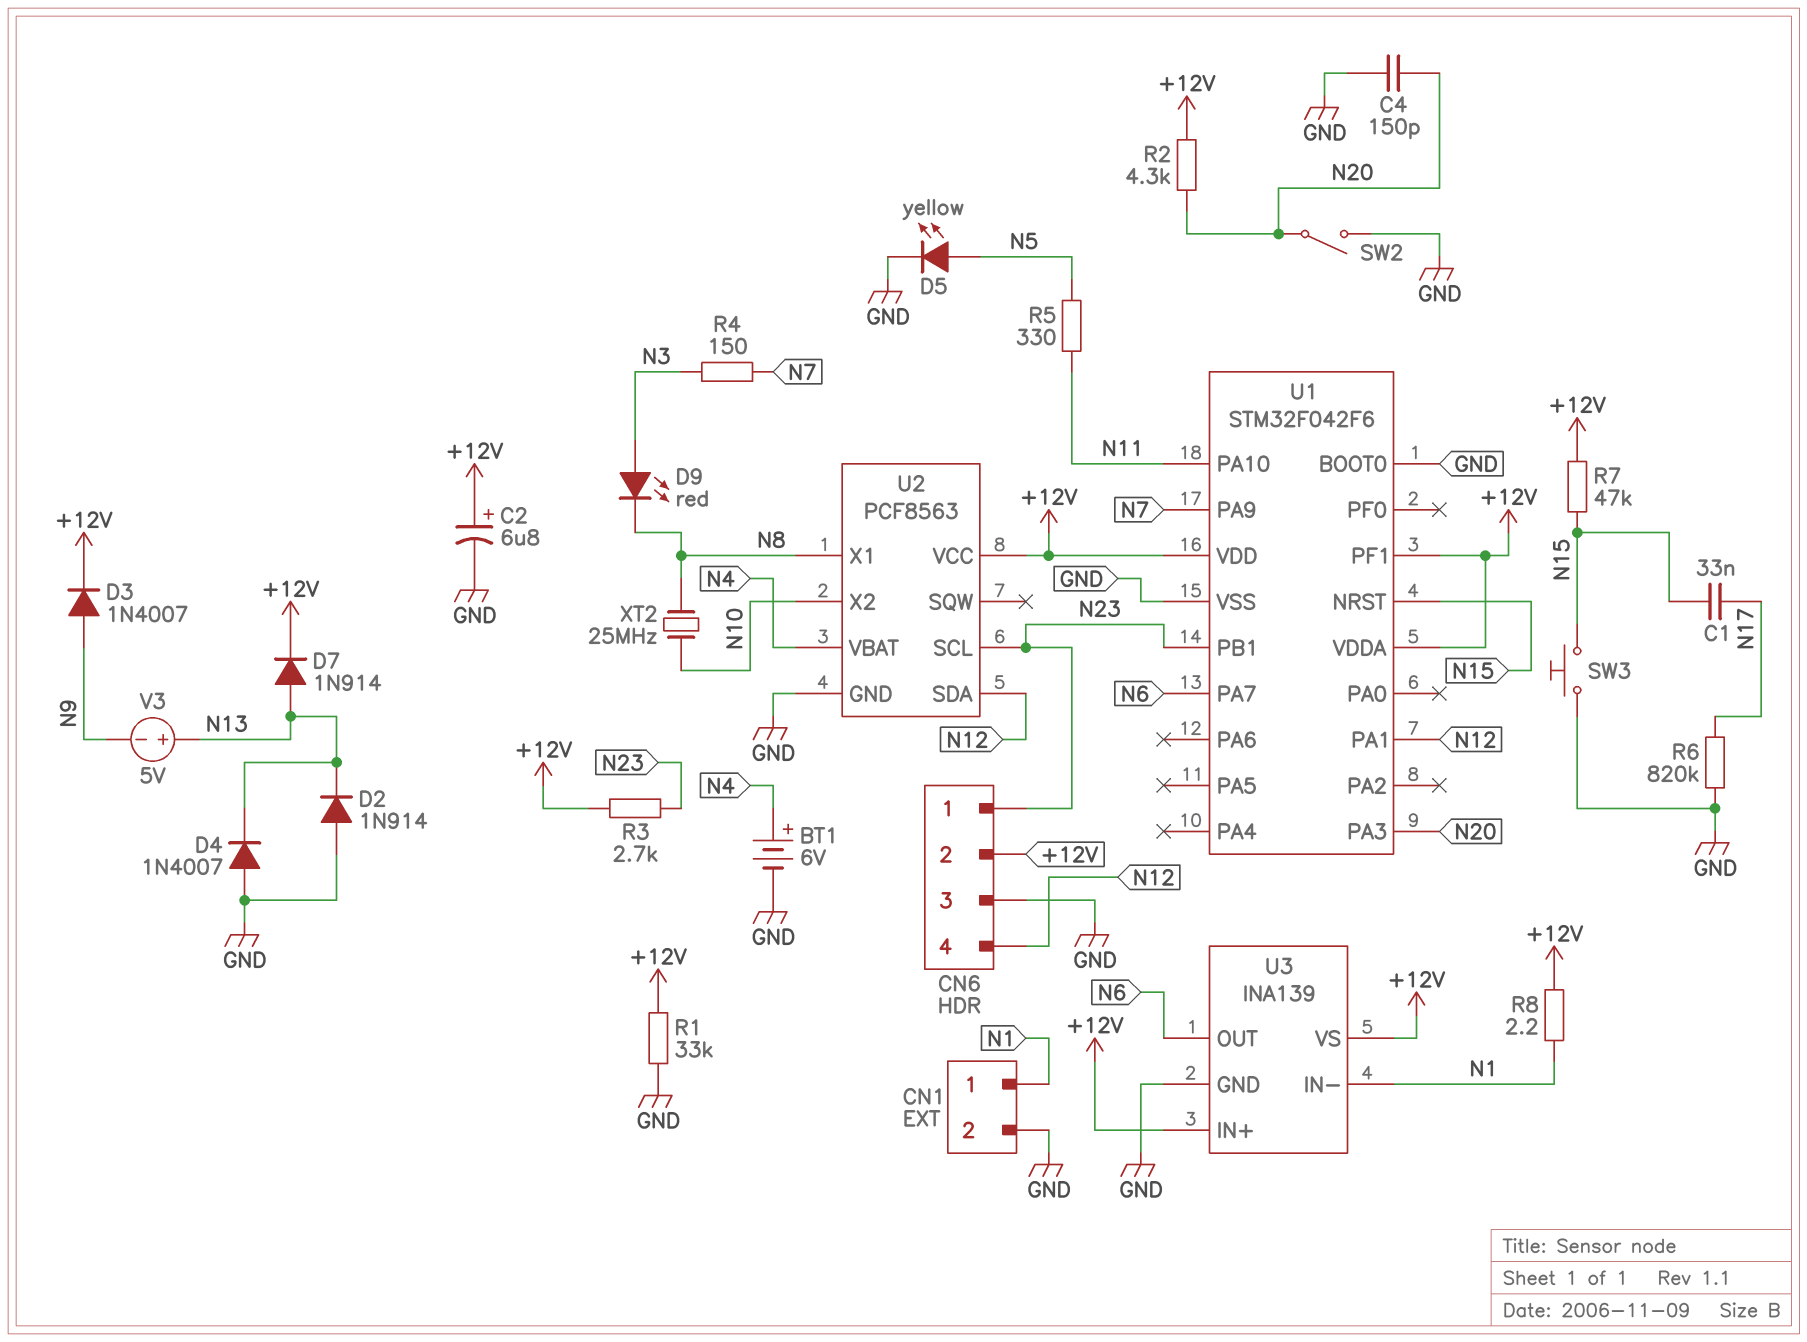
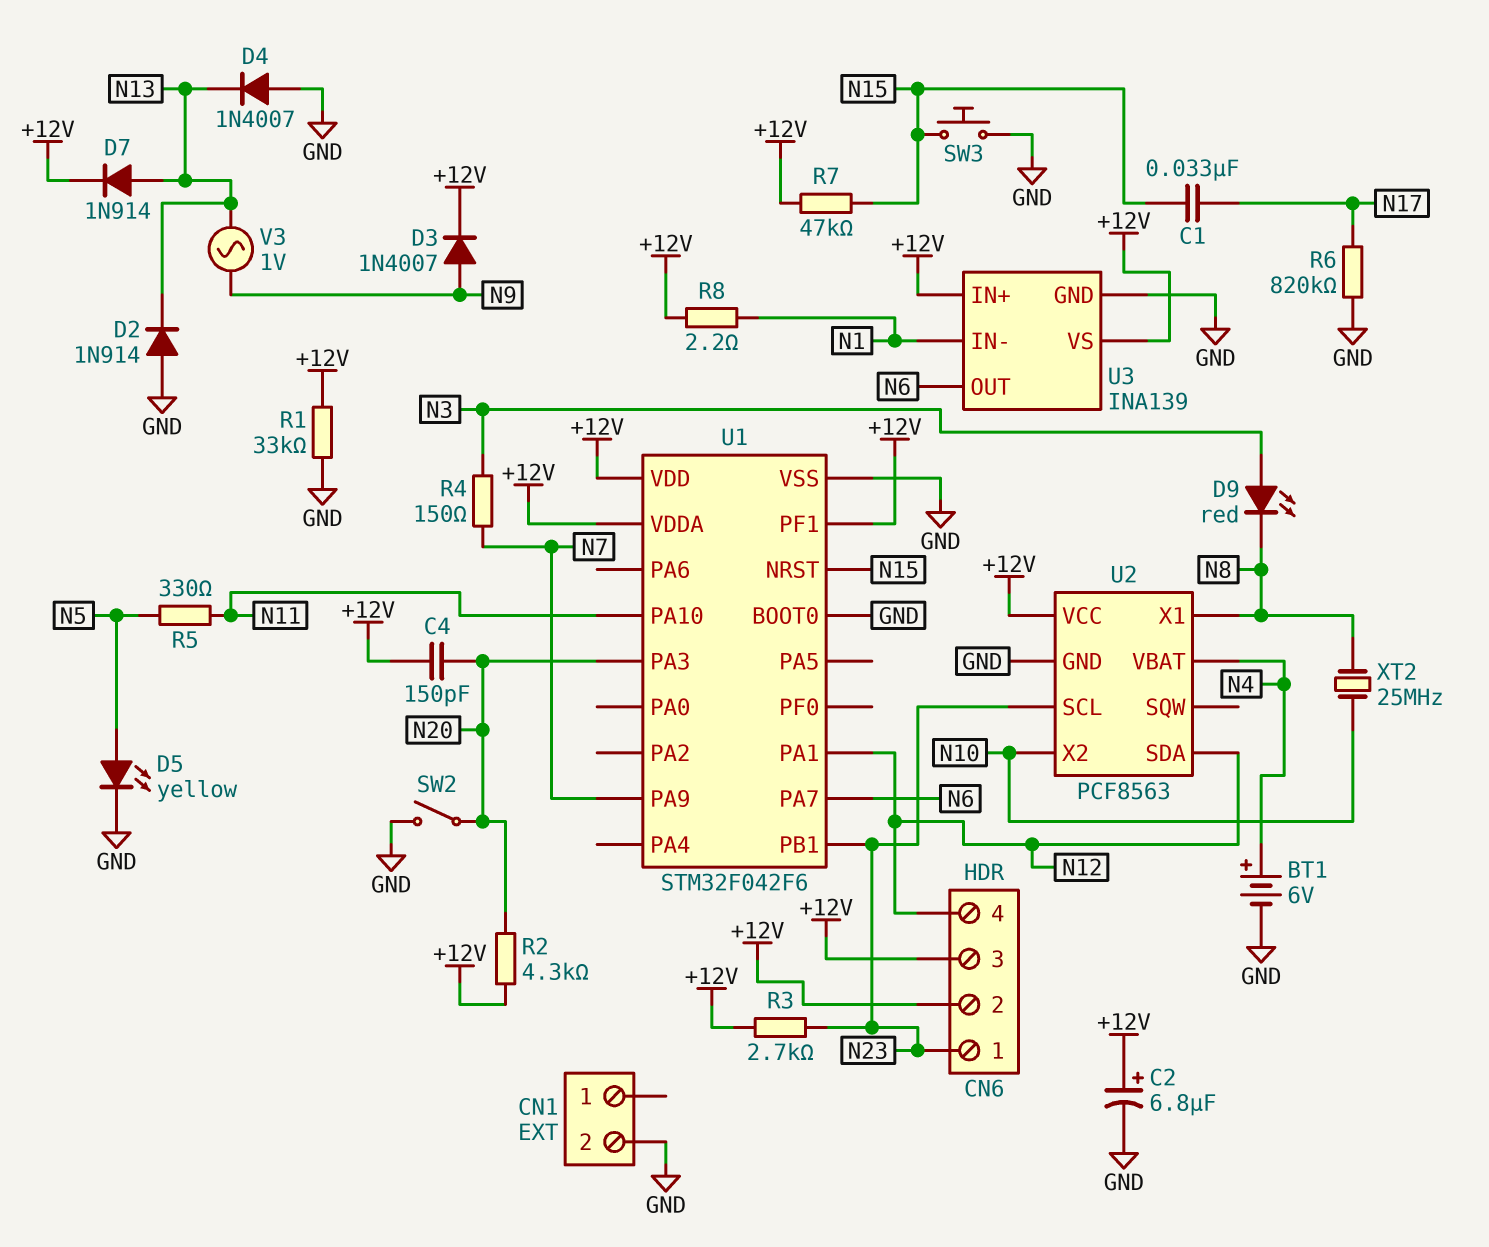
C4: 150pF (GND, N20) -> 150pF (+12V, N20)
CN1 pin 1: N1 -> none
CN6 pin 3: GND -> +12V
V3: 5V (plus N13, minus N9) -> AC 1V (N9, N13)

